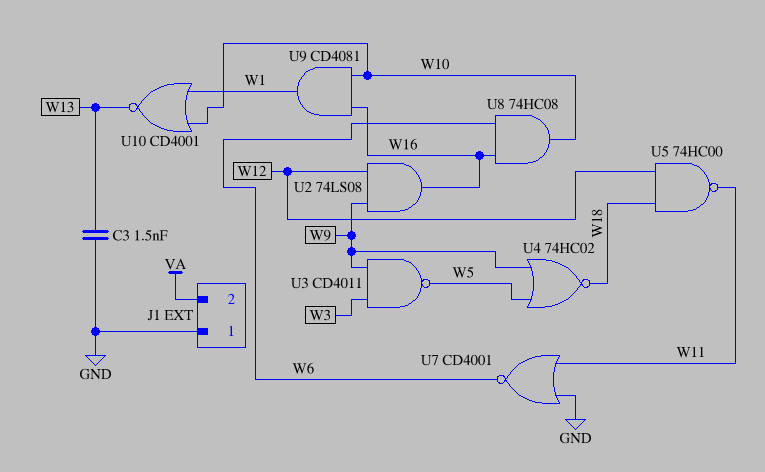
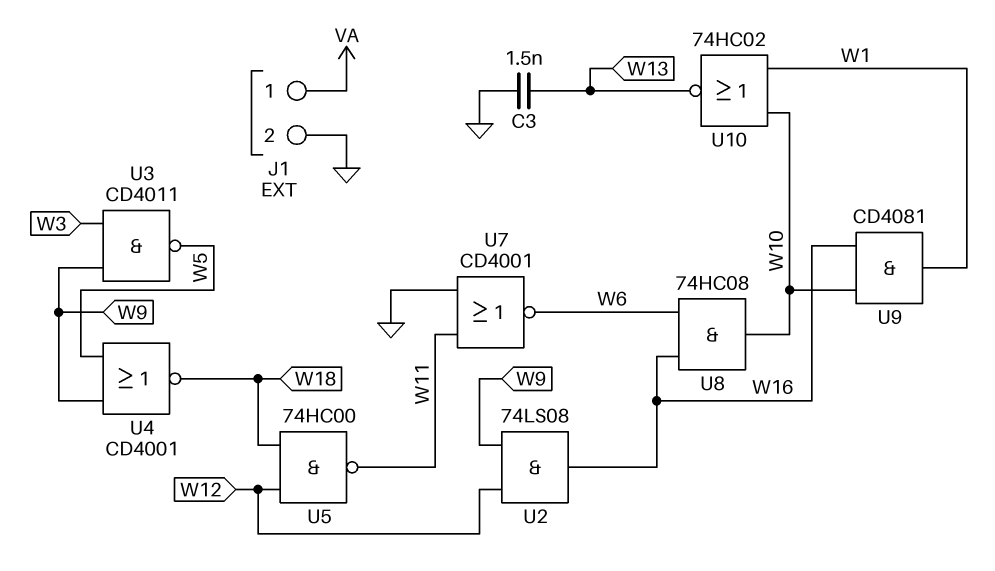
J1 pin 1: GND -> VA
J1 pin 2: VA -> GND
U4: NOR 74HC02 (in W5, in W9, out W18) -> NOR CD4001 (in W5, in W9, out W18)
U10: NOR CD4001 (in W1, in W10, out W13) -> NOR 74HC02 (in W1, in W10, out W13)

